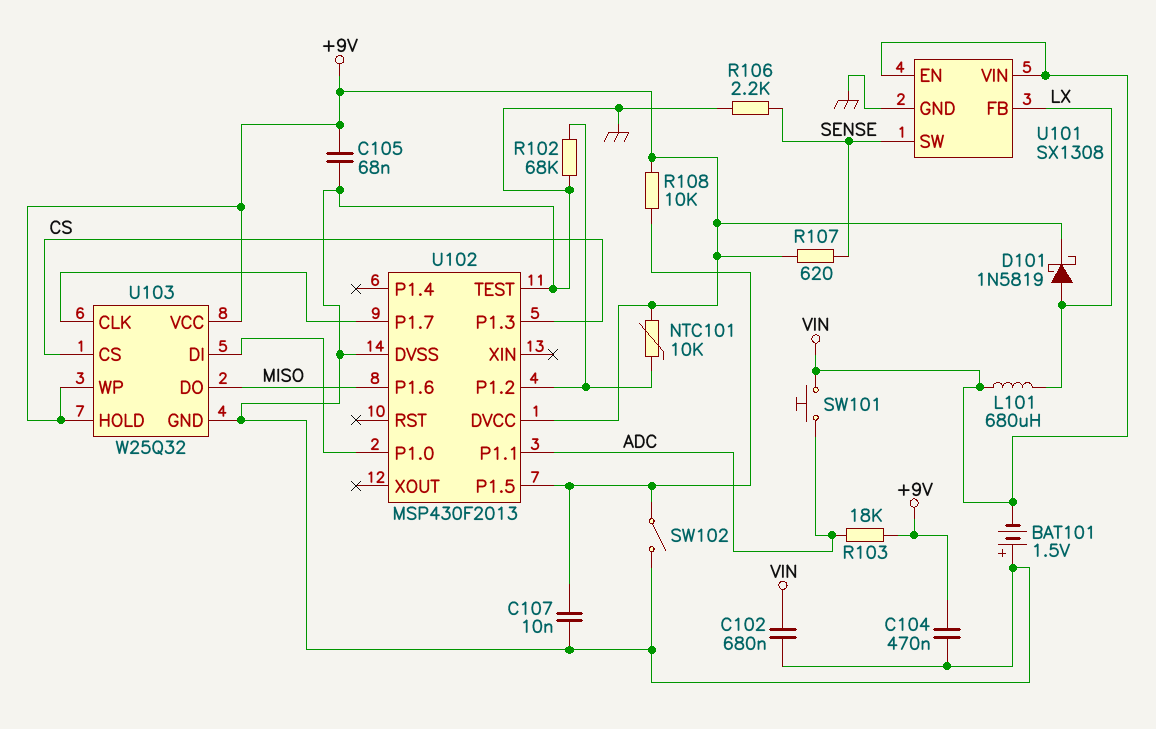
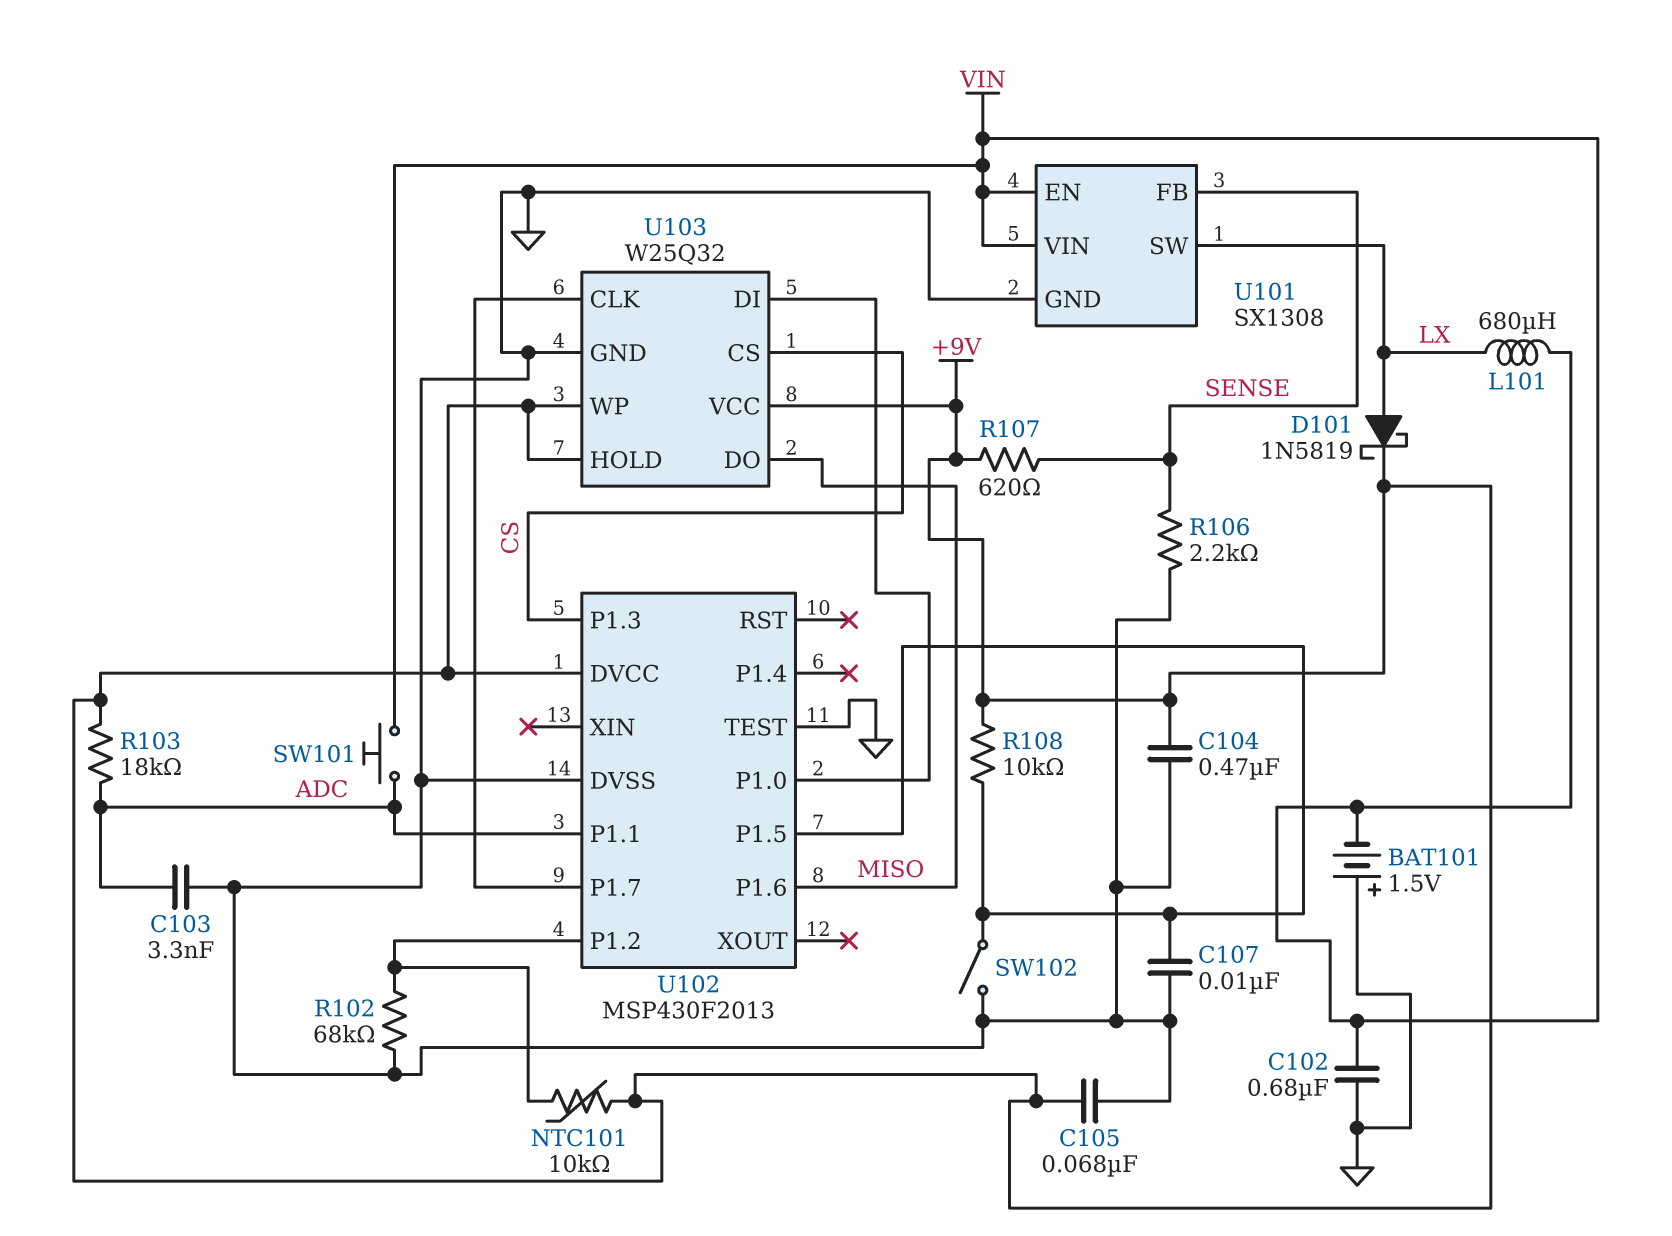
C103: none -> 3.3nF (ADC, GND)
U101 pin FB: LX -> SENSE
U101 pin SW: SENSE -> LX

